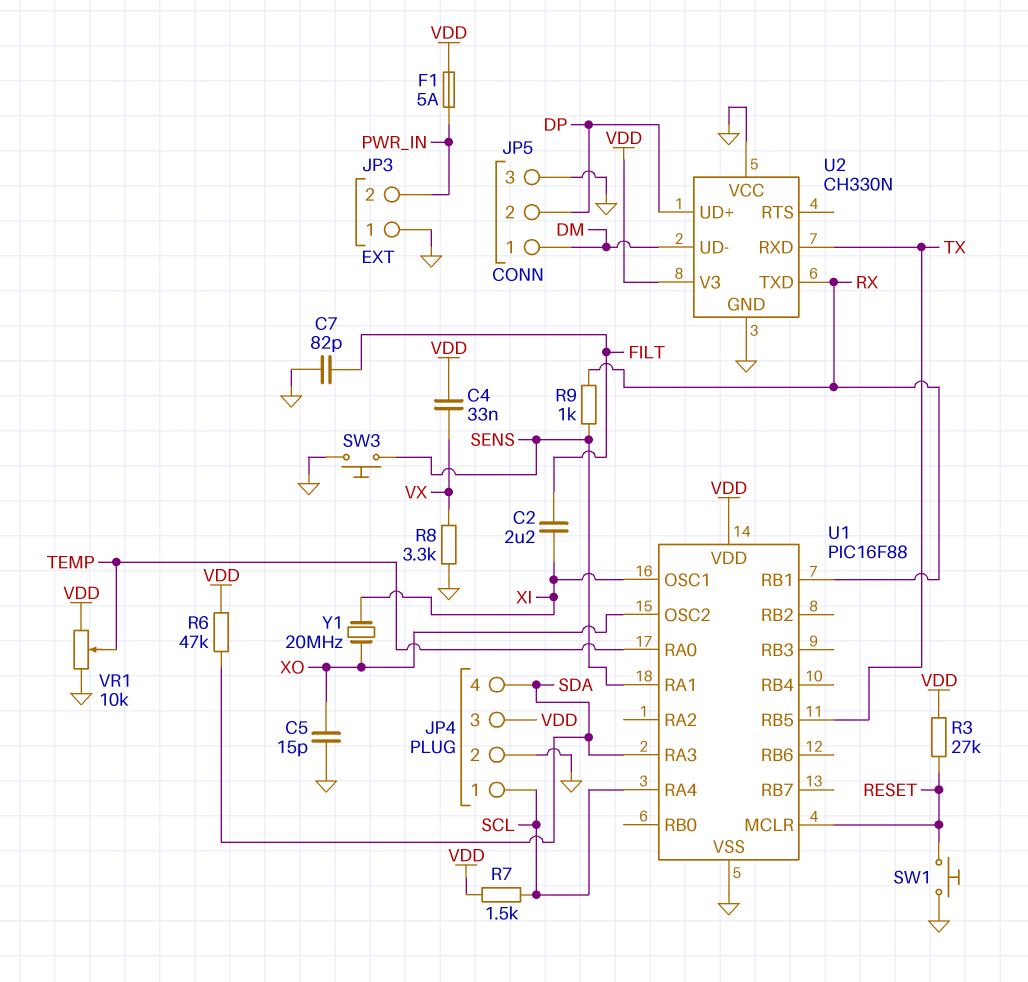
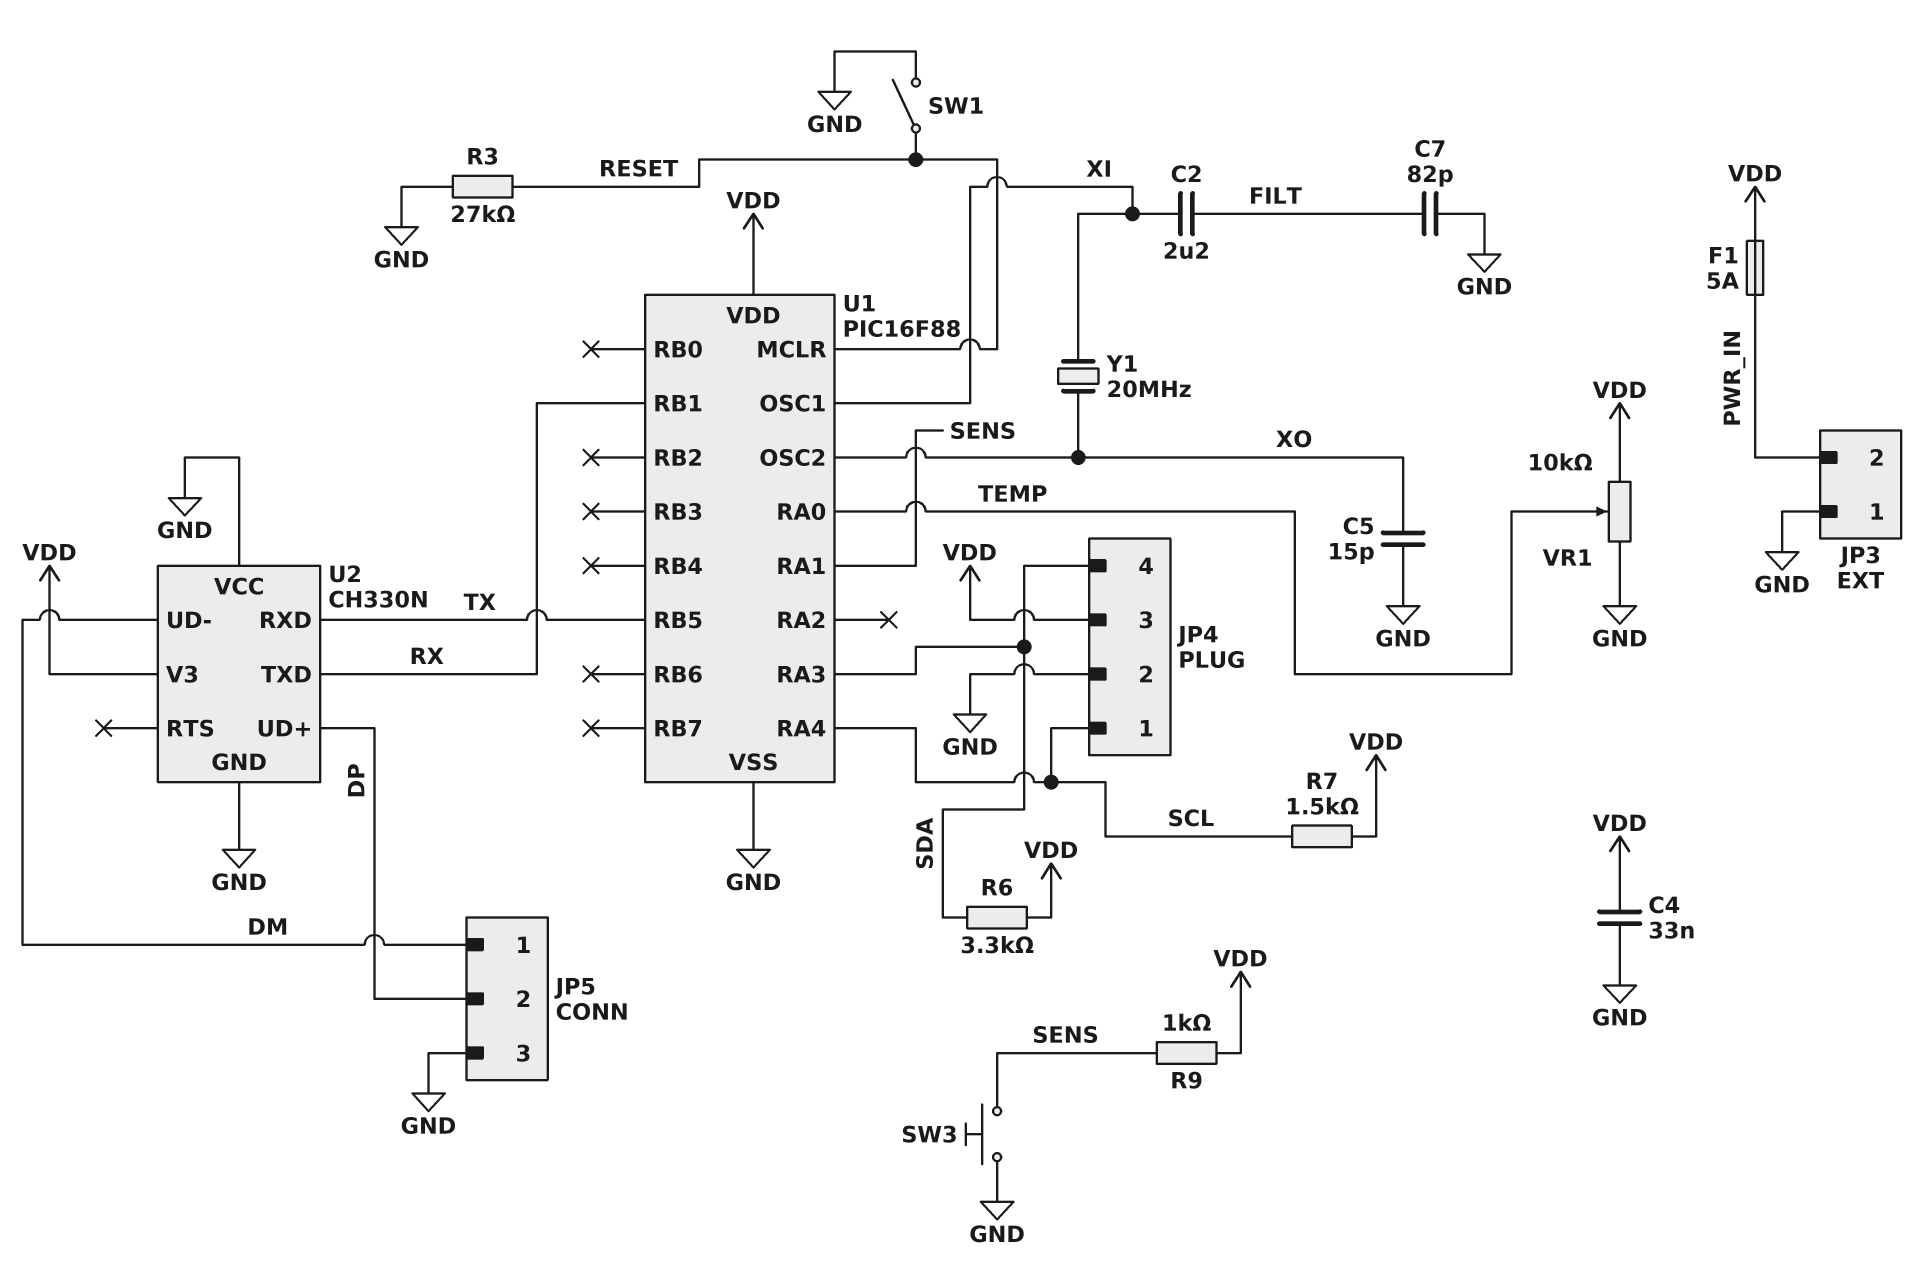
C4: 33nF (VDD, VX) -> 33nF (GND, VDD)
R3: 27k (RESET, VDD) -> 27k (GND, RESET)
R6: 47k (SDA, VDD) -> 3.3k (SDA, VDD)
R8: 3.3k (GND, VX) -> none
R9: 1k (RX, SENS) -> 1k (SENS, VDD)
SW1: button (GND, RESET) -> switch (GND, RESET)

